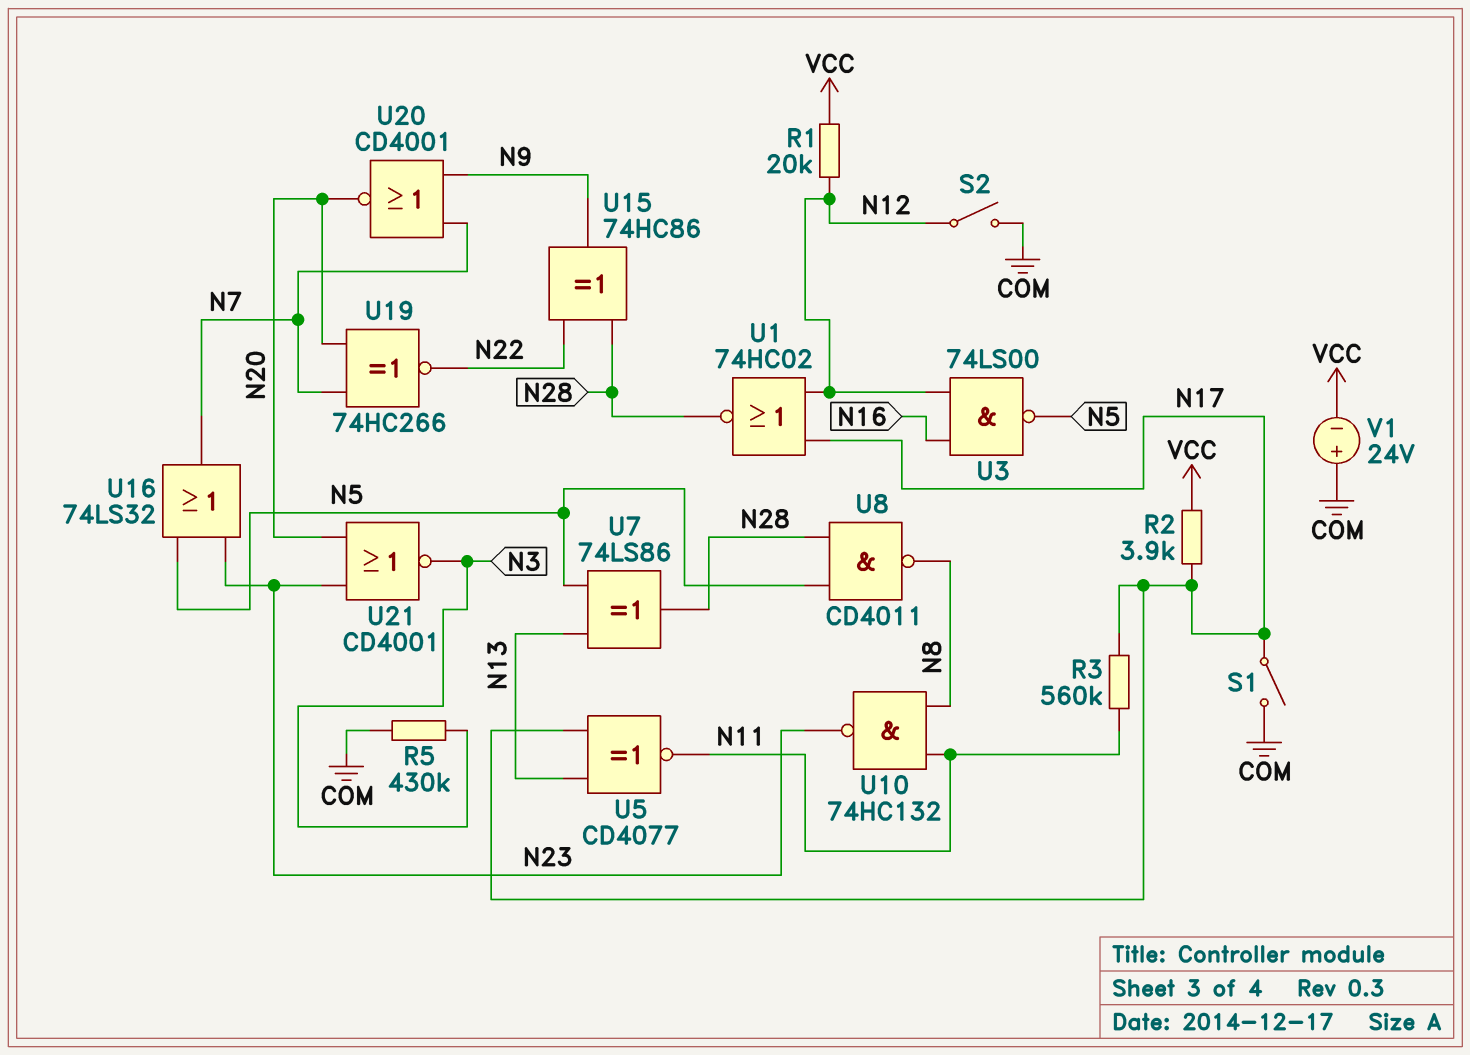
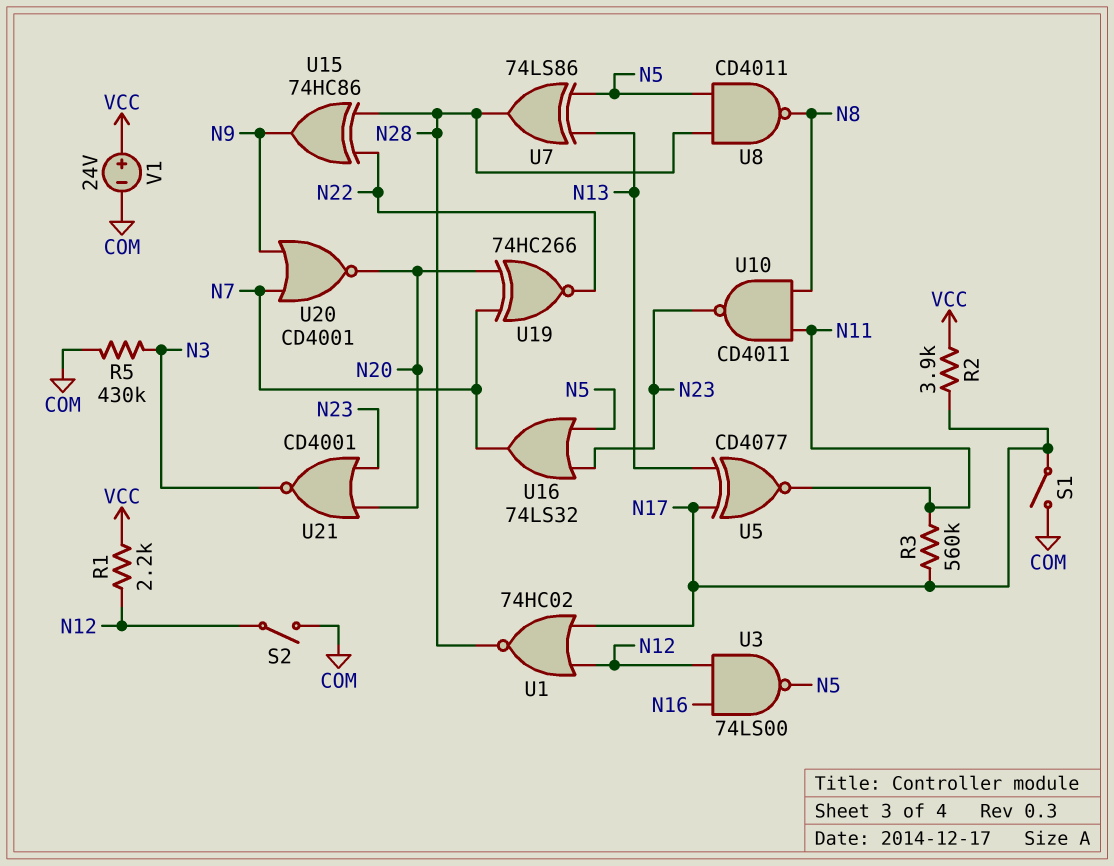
R1: 20k (N12, VCC) -> 2.2k (N12, VCC)
U10: NAND 74HC132 (in N8, in N11, out N23) -> NAND CD4011 (in N8, in N11, out N23)
V1: 24V (plus COM, minus VCC) -> 24V (plus VCC, minus COM)

